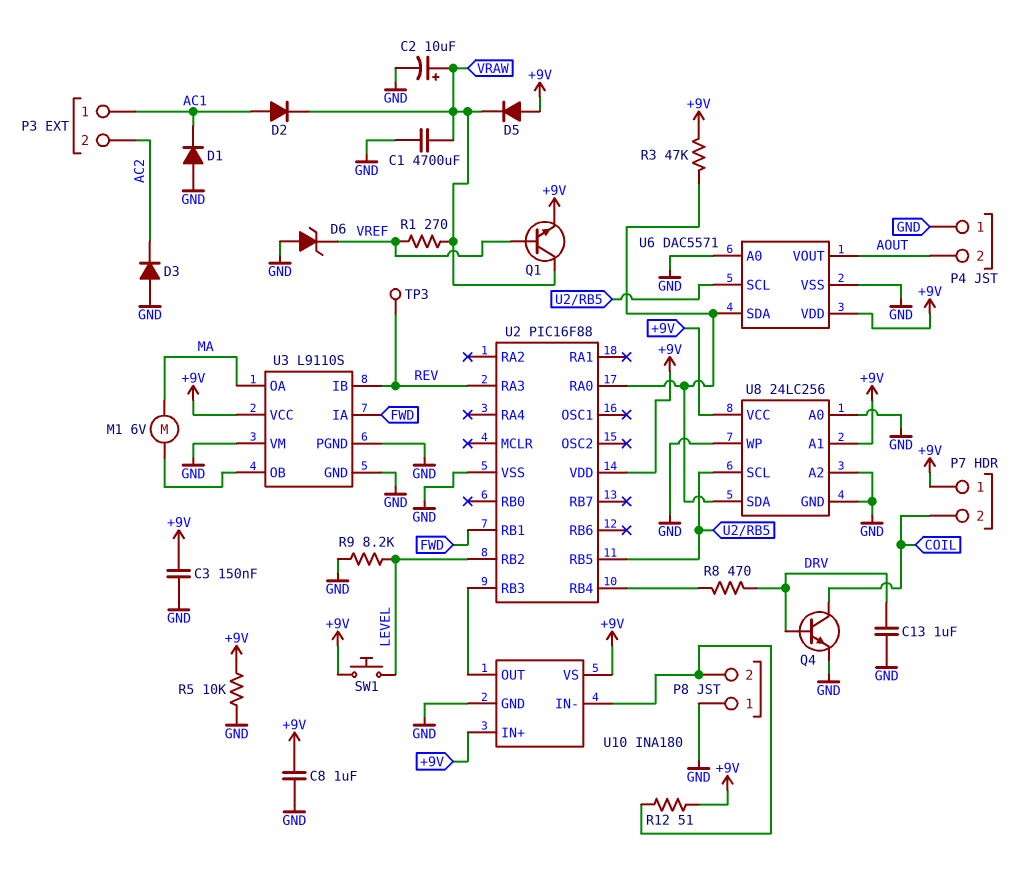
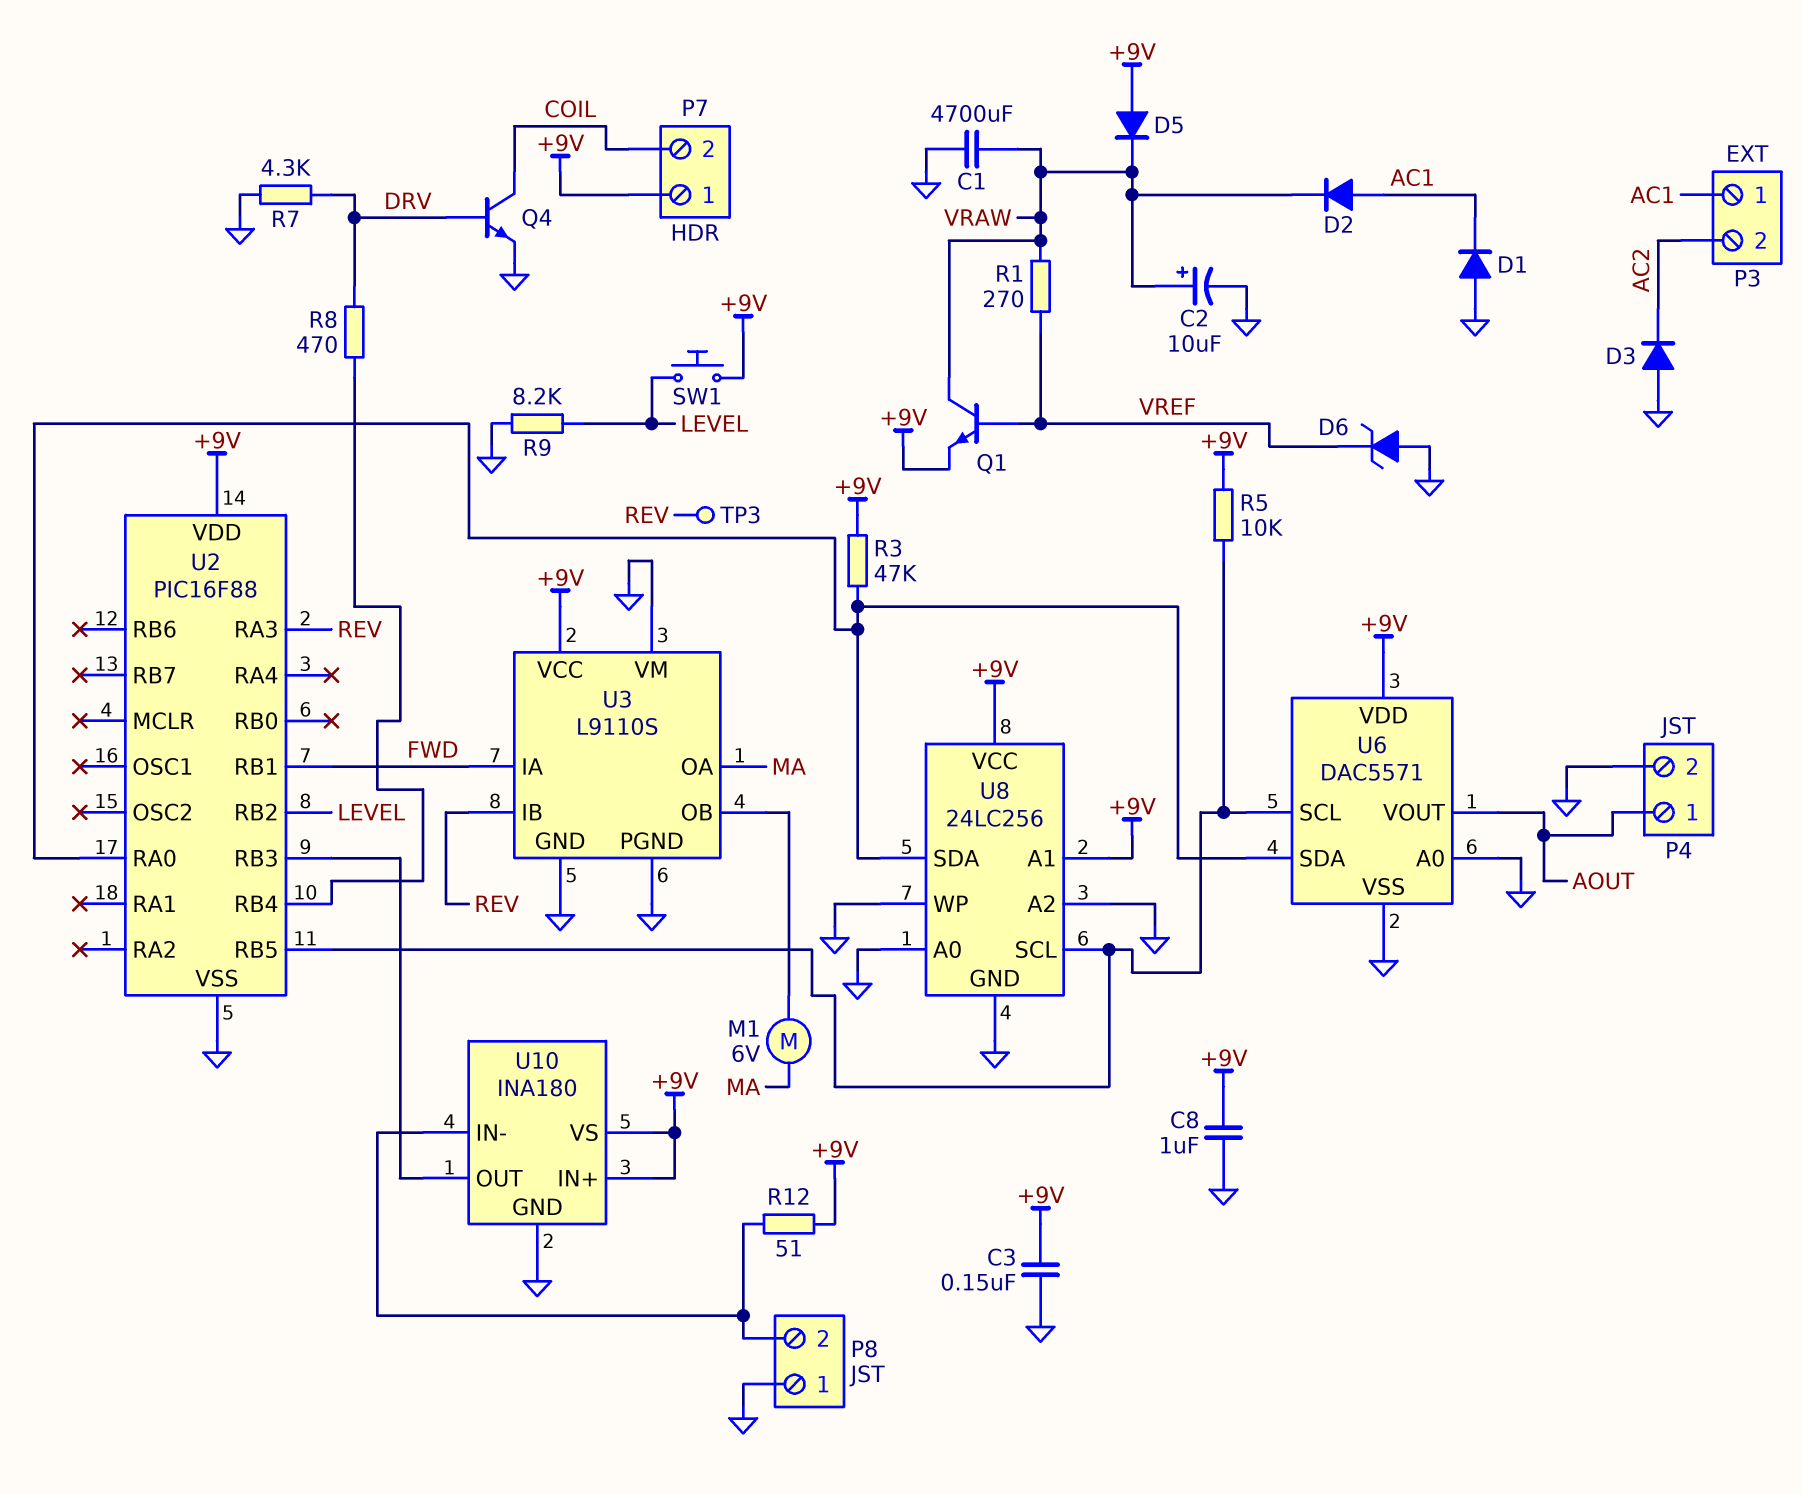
C13: 1uF (DRV, GND) -> none
P4 pin 1: GND -> AOUT
P4 pin 2: AOUT -> GND
R5: 10k (+9V, GND) -> 10k (+9V, U2/RB5)
R7: none -> 4.3k (DRV, GND)

